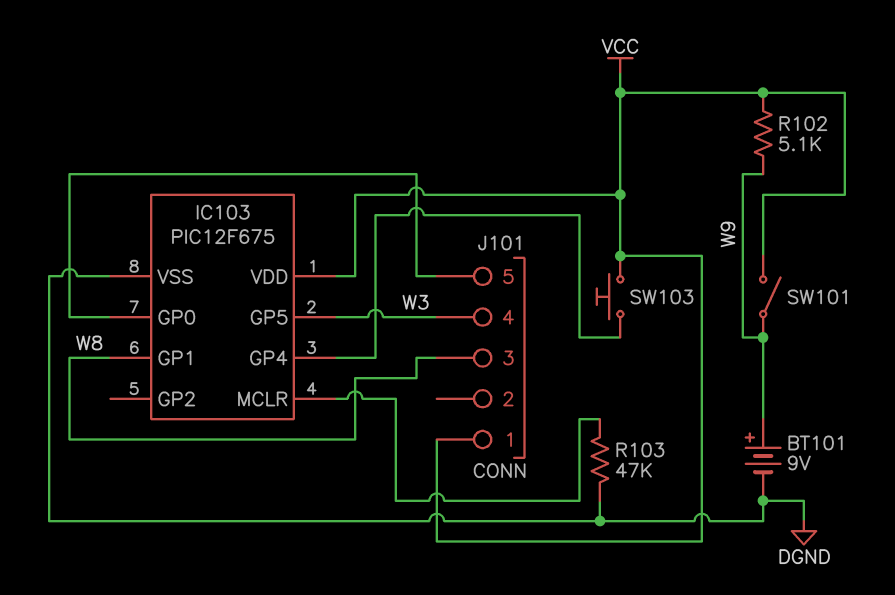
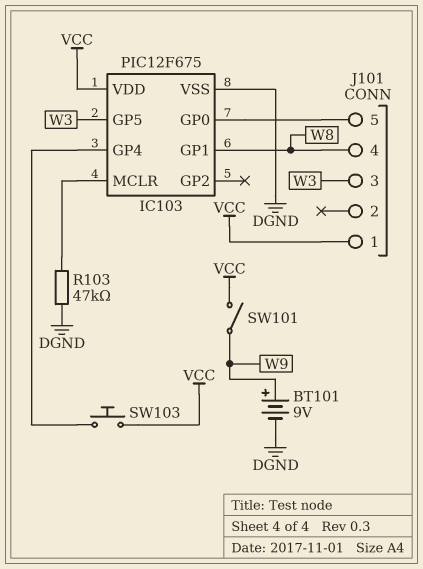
J101 pin 3: W8 -> W3
J101 pin 4: W3 -> W8
R102: 5.1k (VCC, W9) -> none

